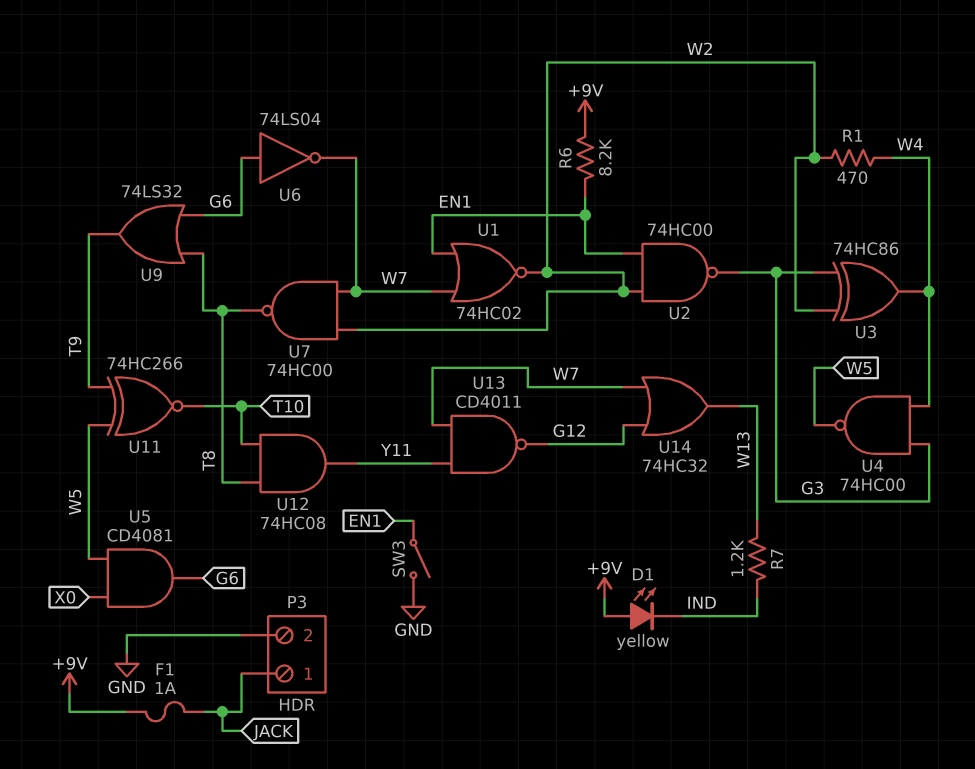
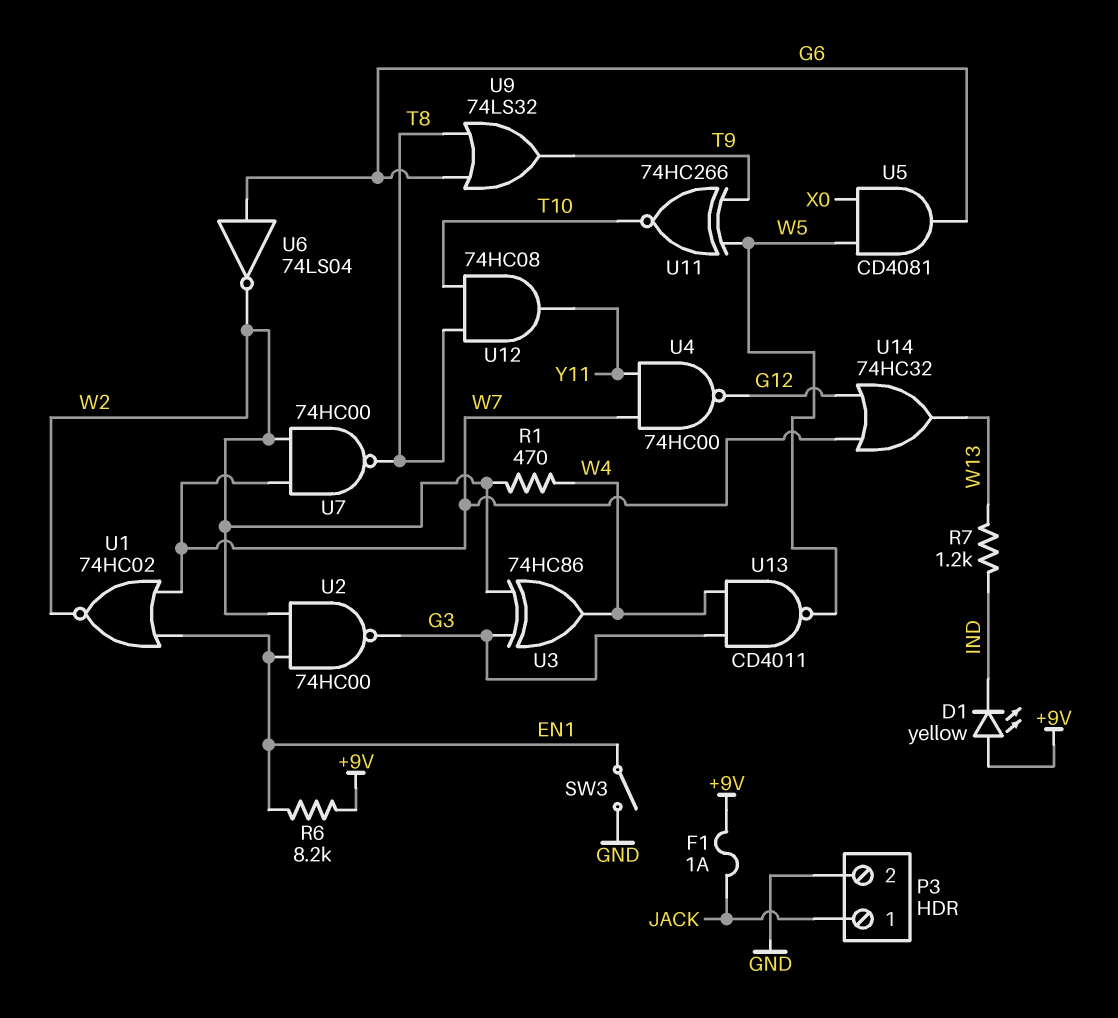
U4: NAND 74HC00 (in G3, in W4, out W5) -> NAND 74HC00 (in W7, in Y11, out G12)
U6: NOT 74LS04 (in G6, out W7) -> NOT 74LS04 (in G6, out W2)
U13: NAND CD4011 (in W7, in Y11, out G12) -> NAND CD4011 (in G3, in W4, out W5)

